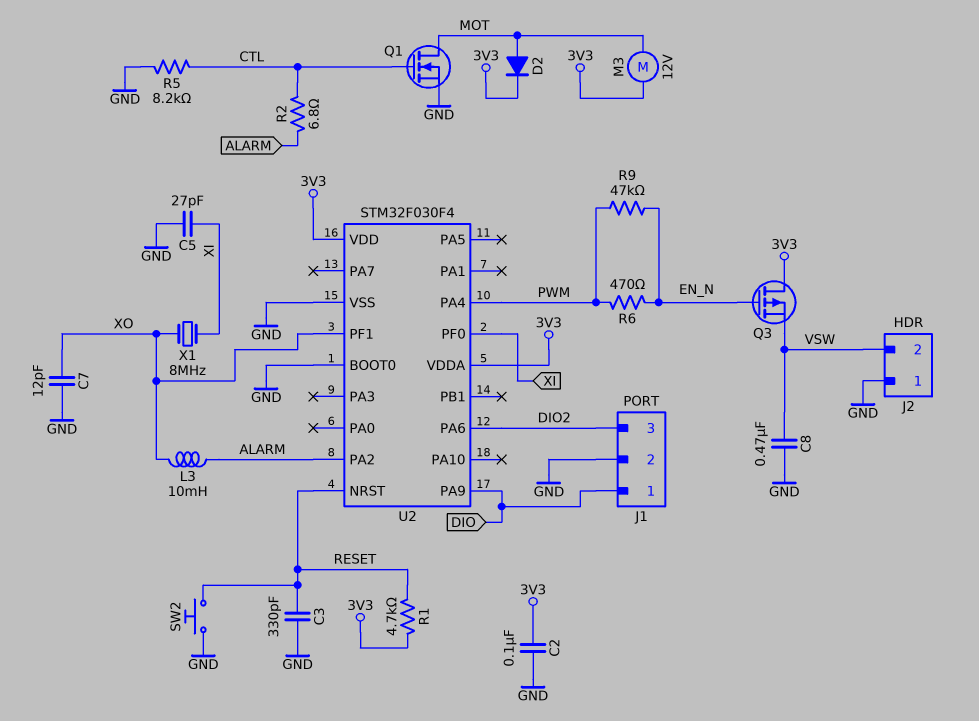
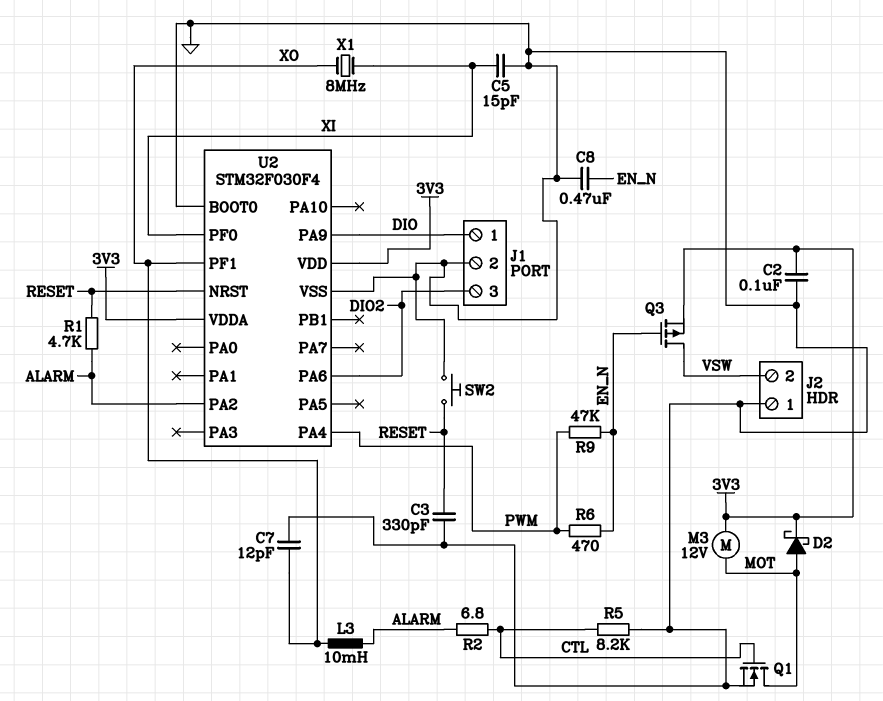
C5: 27pF (GND, XI) -> 15pF (GND, XI)
C8: 470nF (GND, VSW) -> 470nF (EN_N, GND)
D2: diode (A MOT, K 3V3) -> schottky (A MOT, K 3V3)
Q3: PMOS (G EN_N, D 3V3, S VSW) -> PMOS (G EN_N, D VSW, S 3V3)
R1: 4.7k (3V3, RESET) -> 4.7k (ALARM, RESET)

